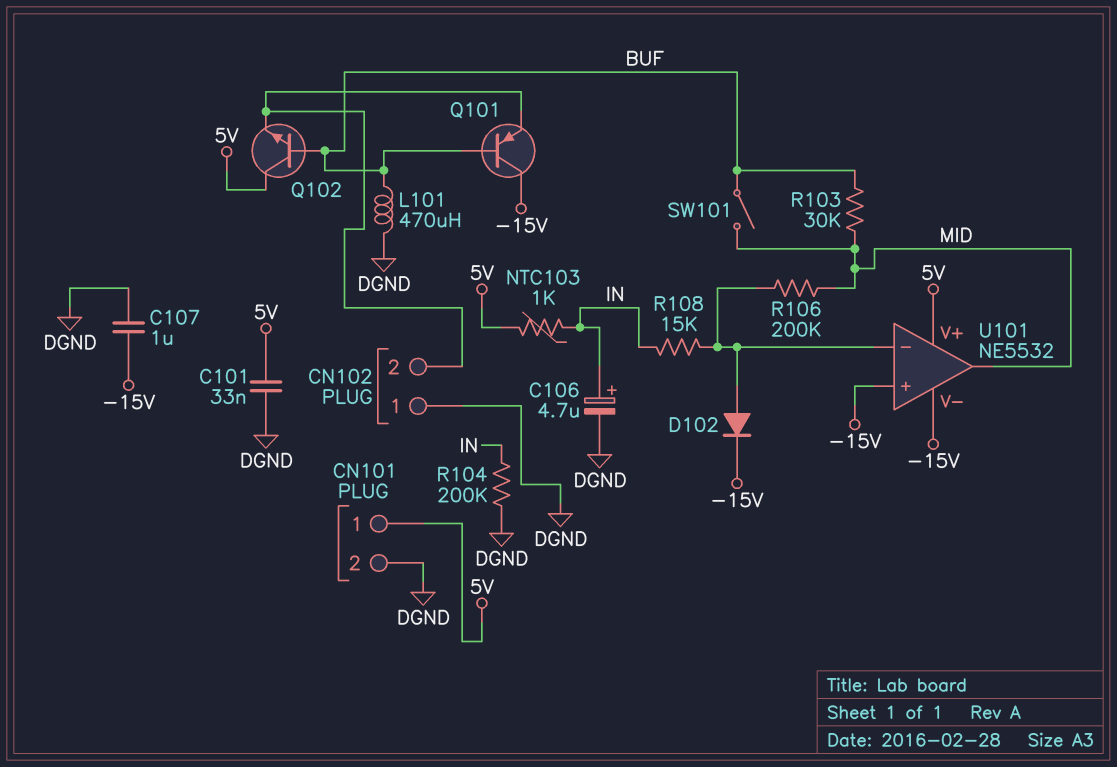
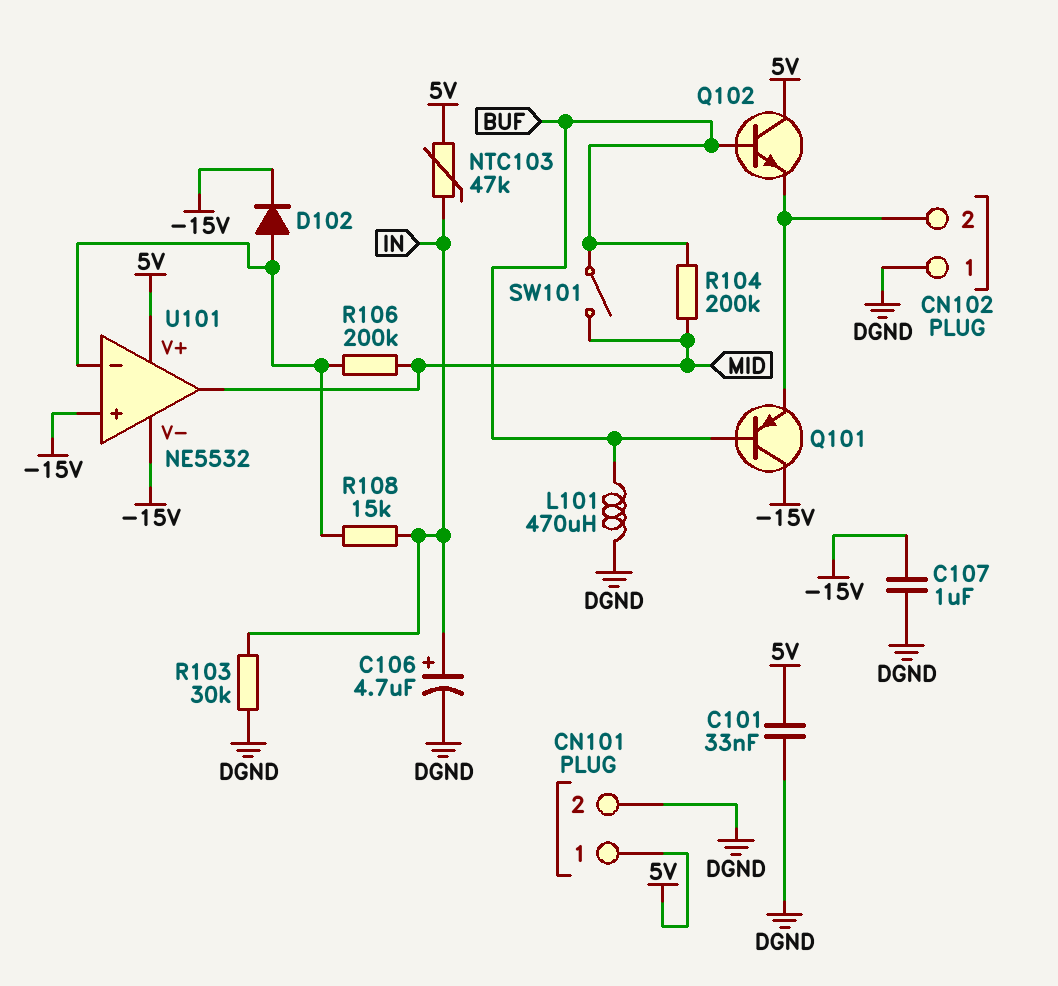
NTC103: 1k (5V, IN) -> 47k (5V, IN)
R103: 30k (BUF, MID) -> 30k (DGND, IN)
R104: 200k (DGND, IN) -> 200k (BUF, MID)

